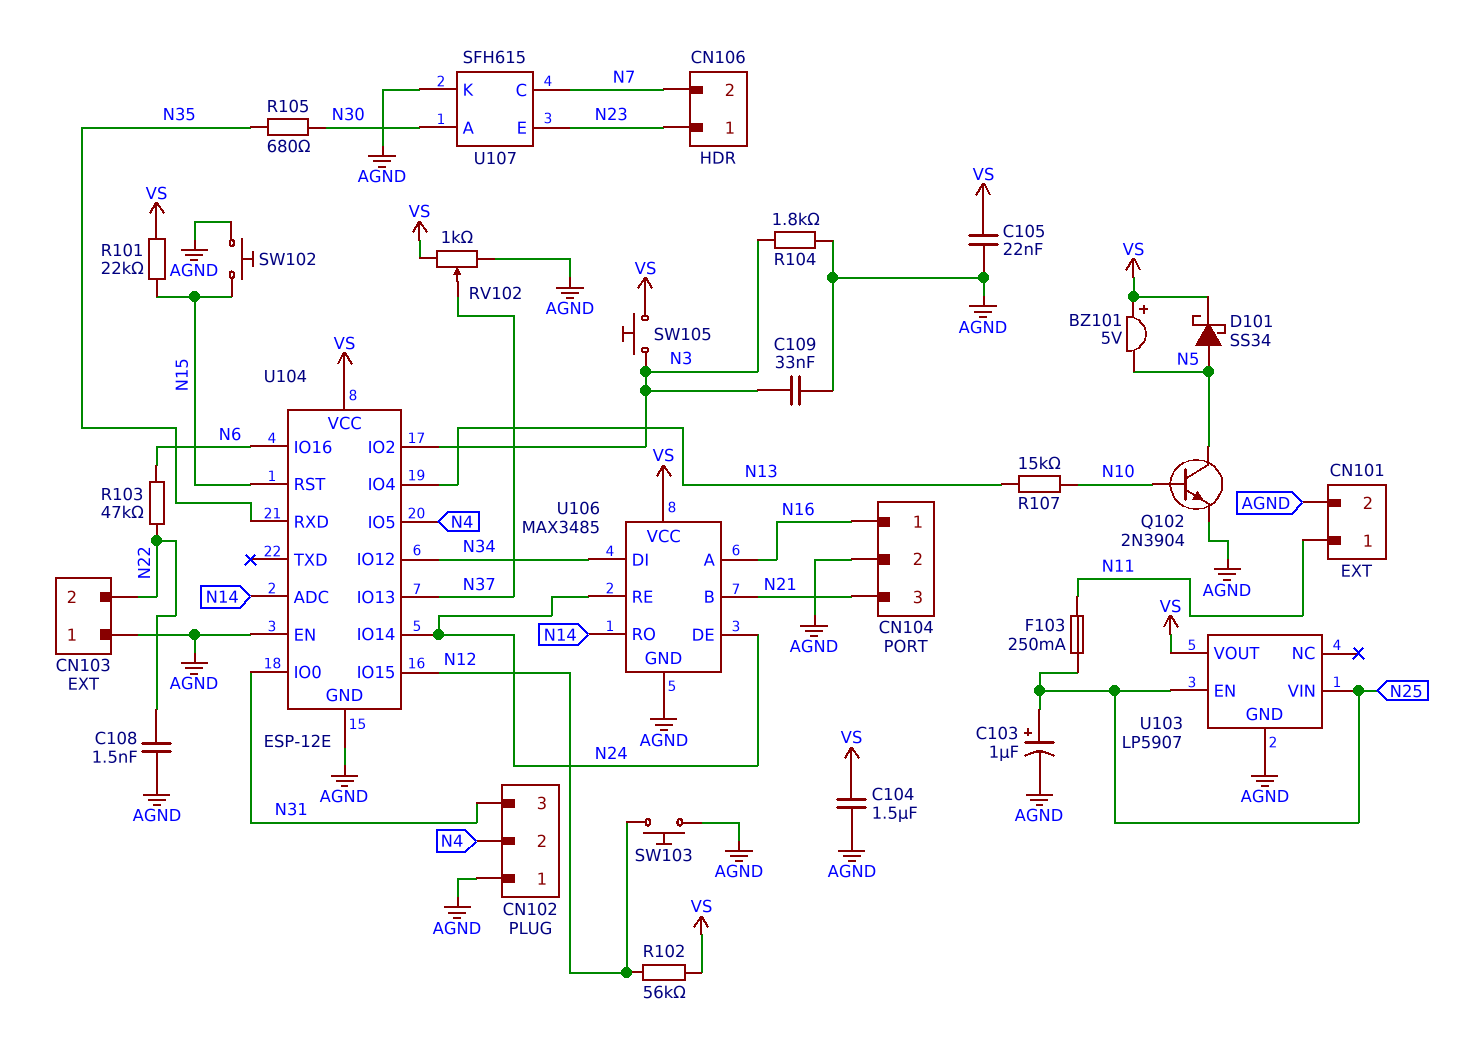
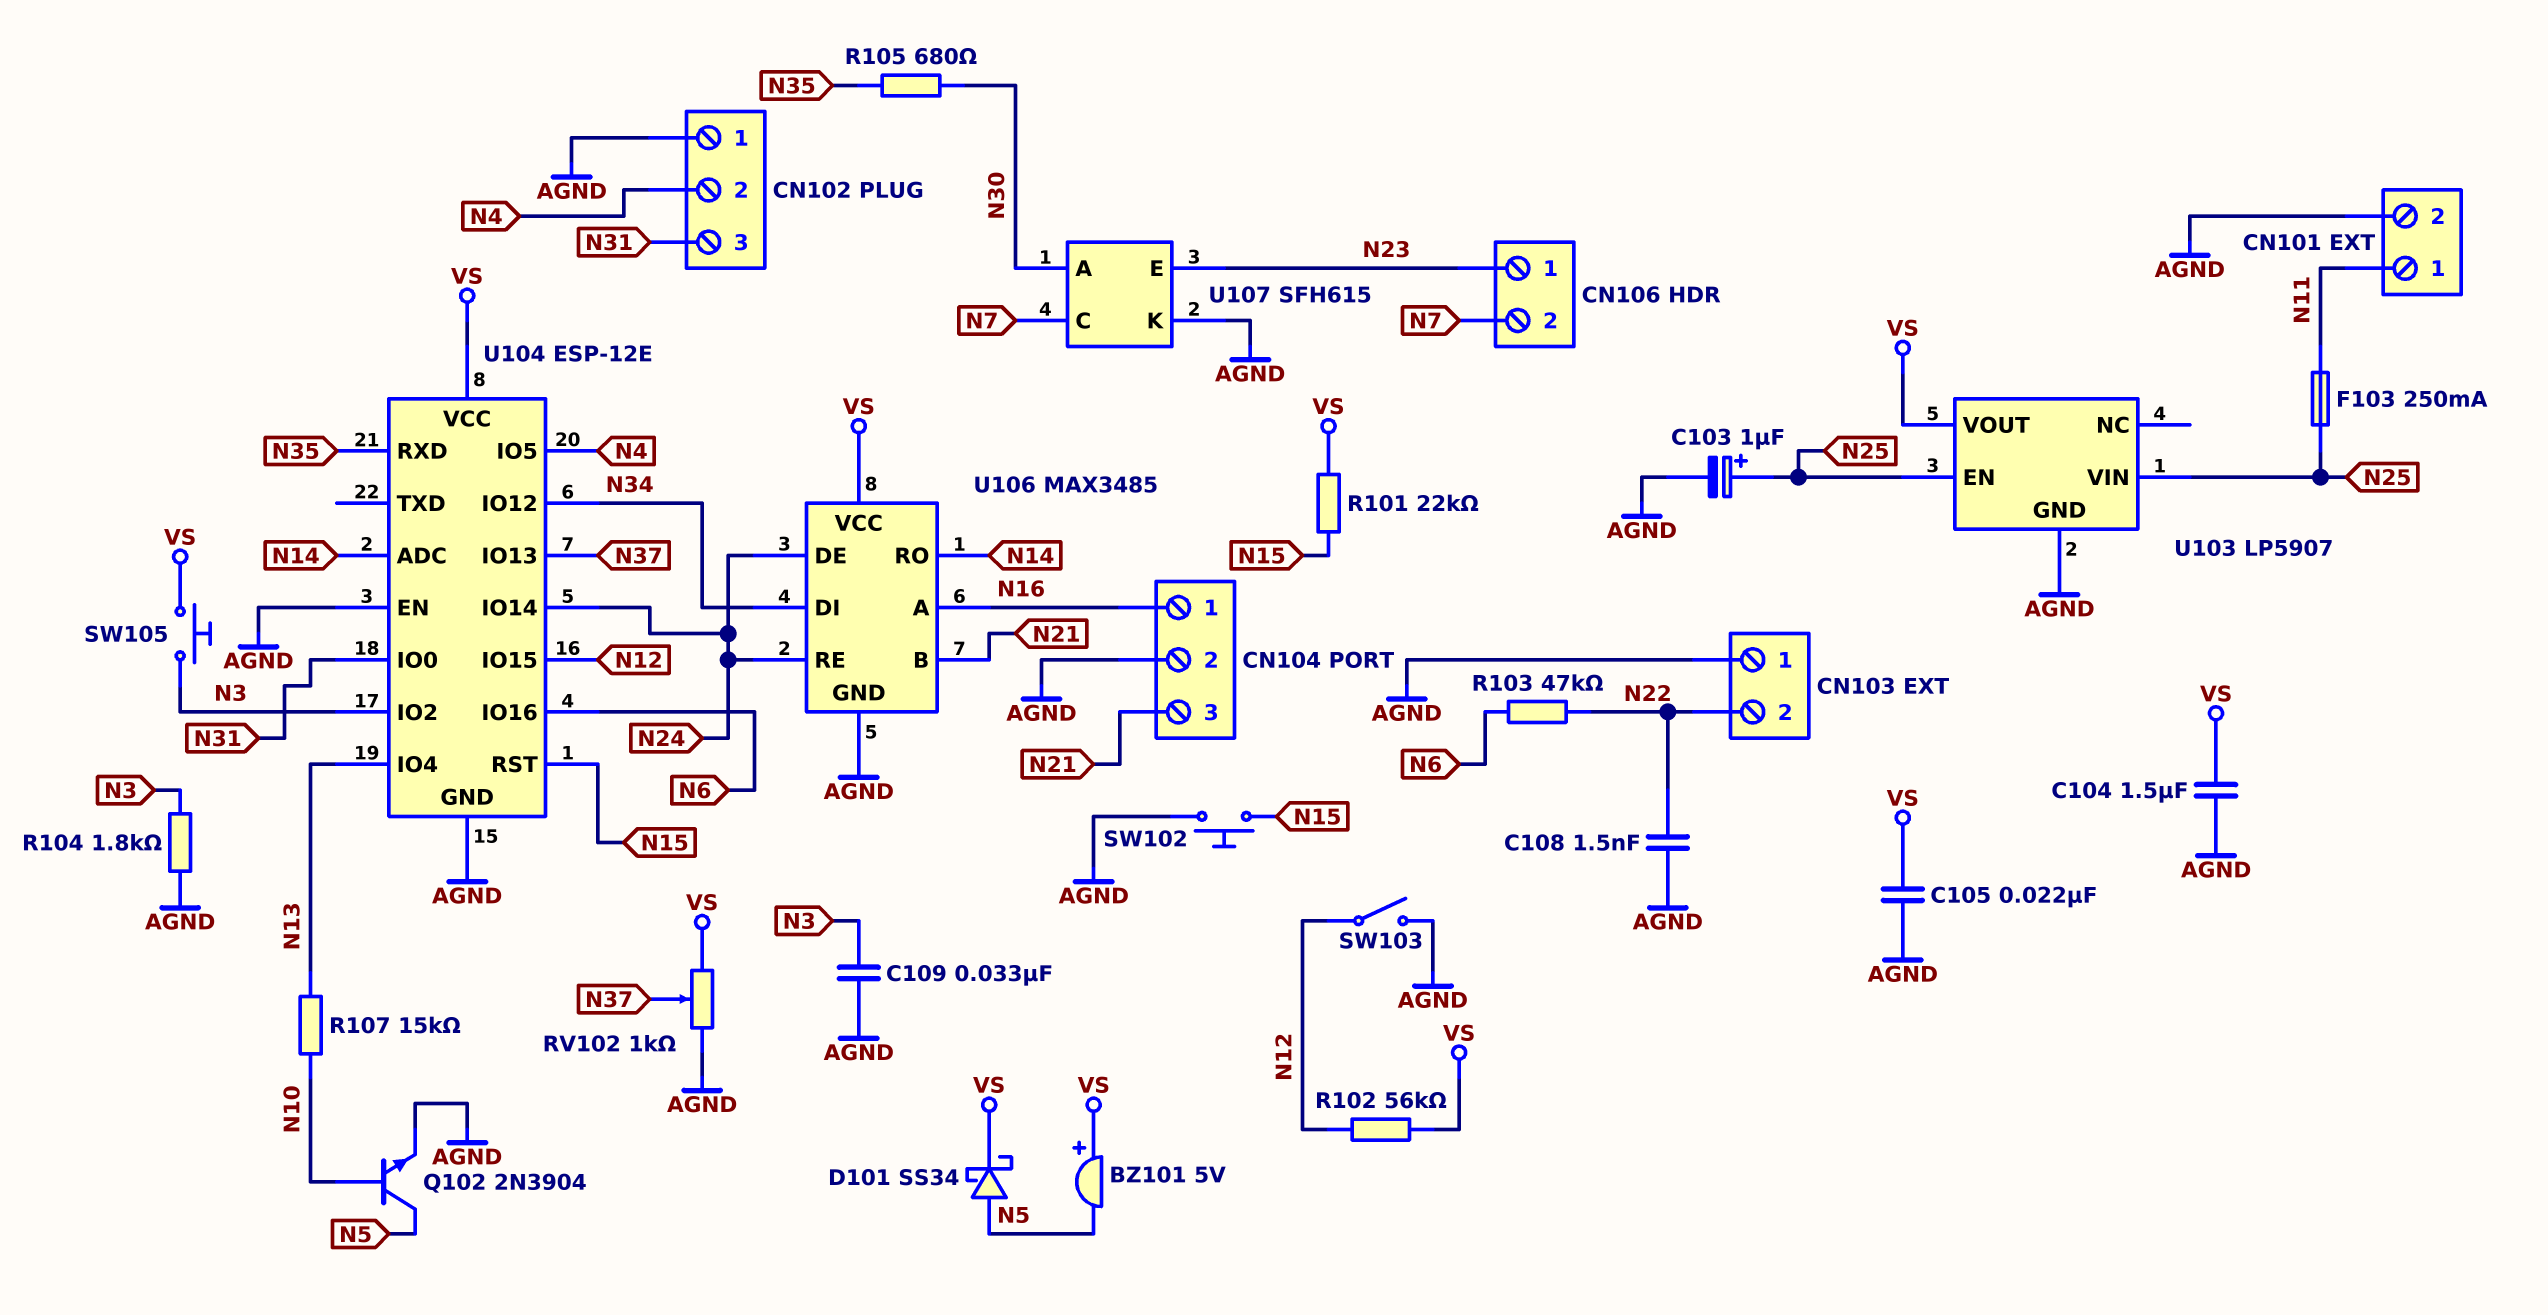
SW103: button (AGND, N12) -> switch (AGND, N12)

